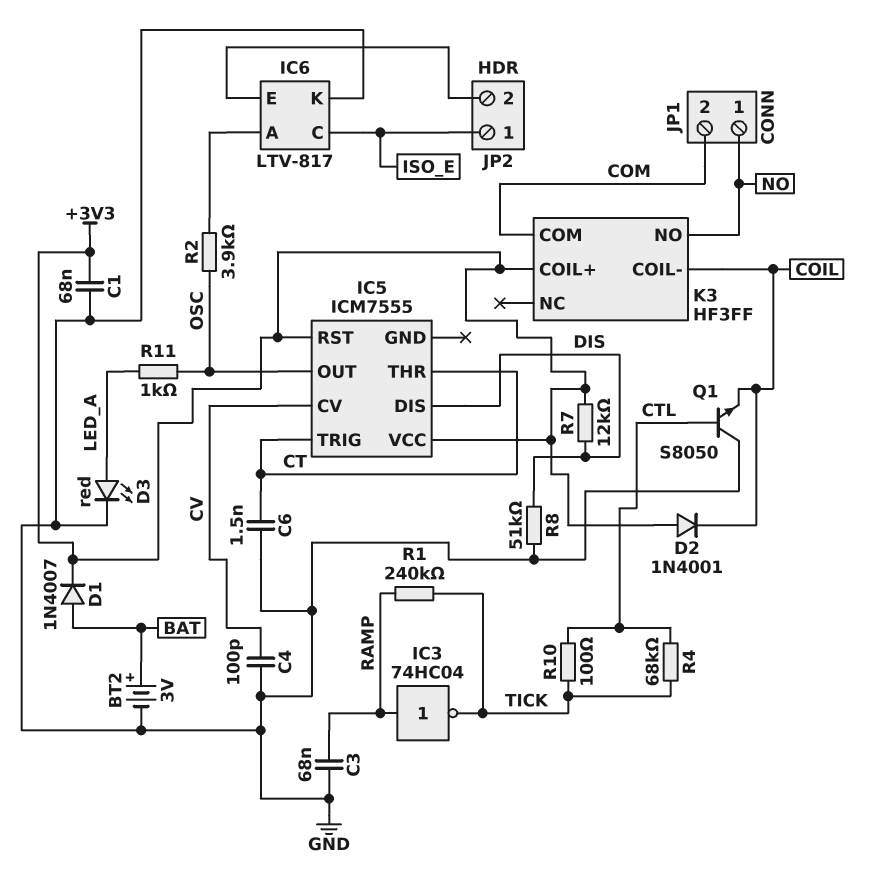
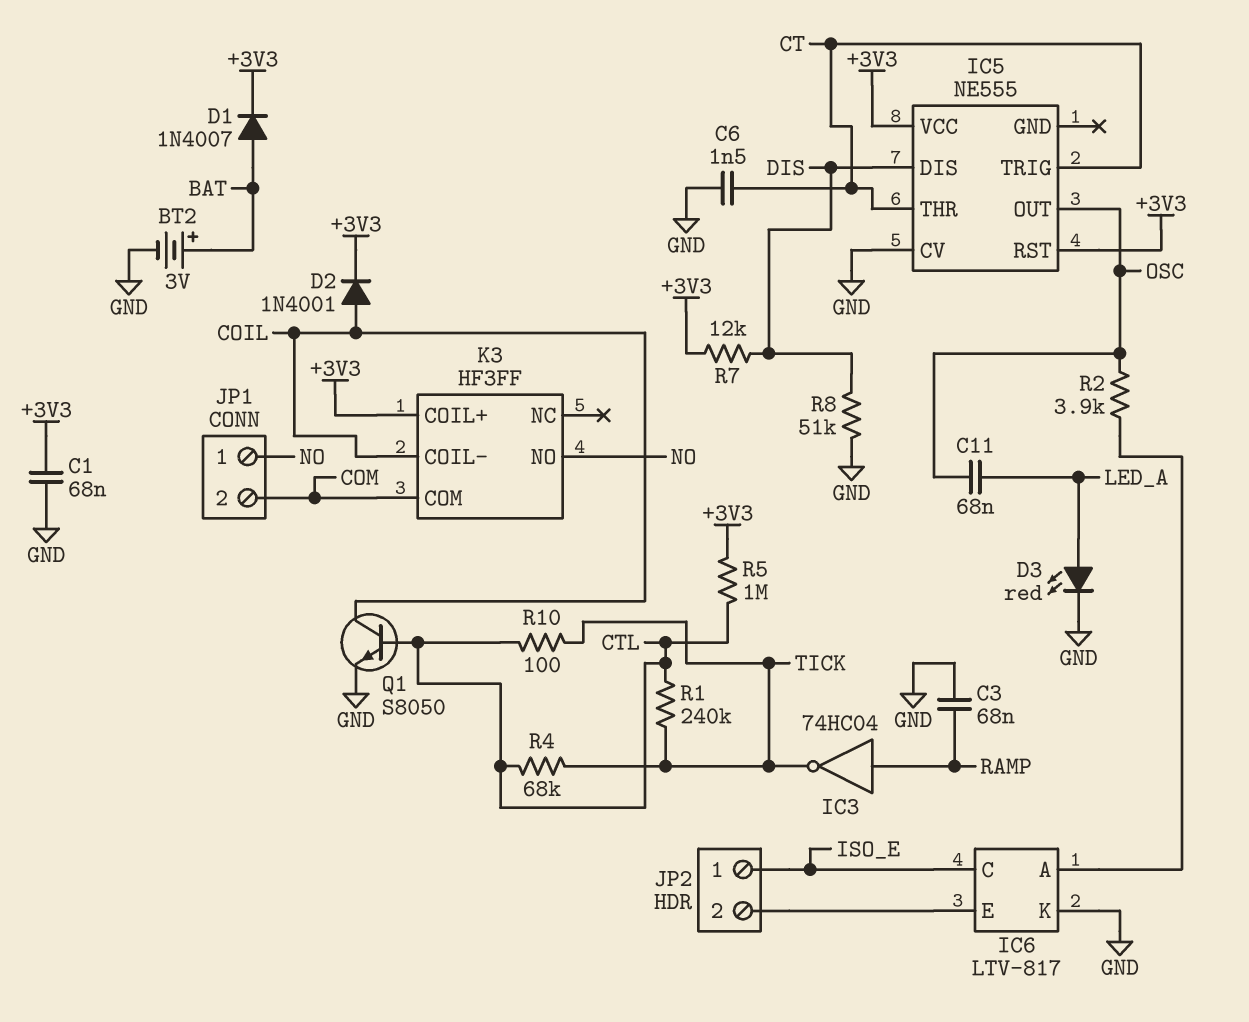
C4: 100pF (CV, GND) -> none
C11: none -> 68nF (LED_A, OSC)
D2: diode 1N4001 (A +3V3, K COIL) -> diode 1N4001 (A COIL, K +3V3)
IC5: ICM7555 -> NE555
IC5 pin CV: CV -> GND
Q1: NPN S8050 (B CTL, C GND, E COIL) -> NPN S8050 (B CTL, C COIL, E GND)
R1: 240k (RAMP, TICK) -> 240k (CTL, TICK)
R5: none -> 1M (+3V3, CTL)
R11: 1k (LED_A, OSC) -> none

